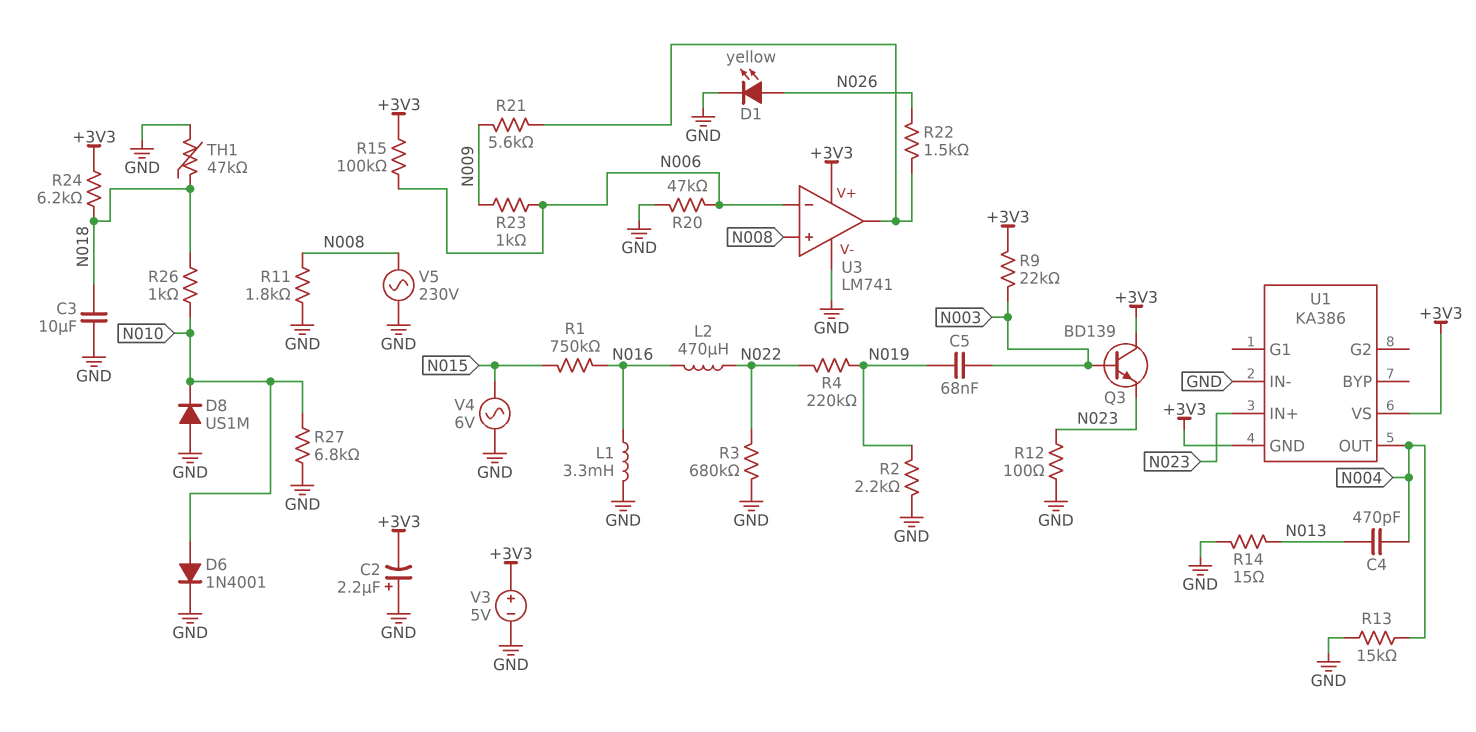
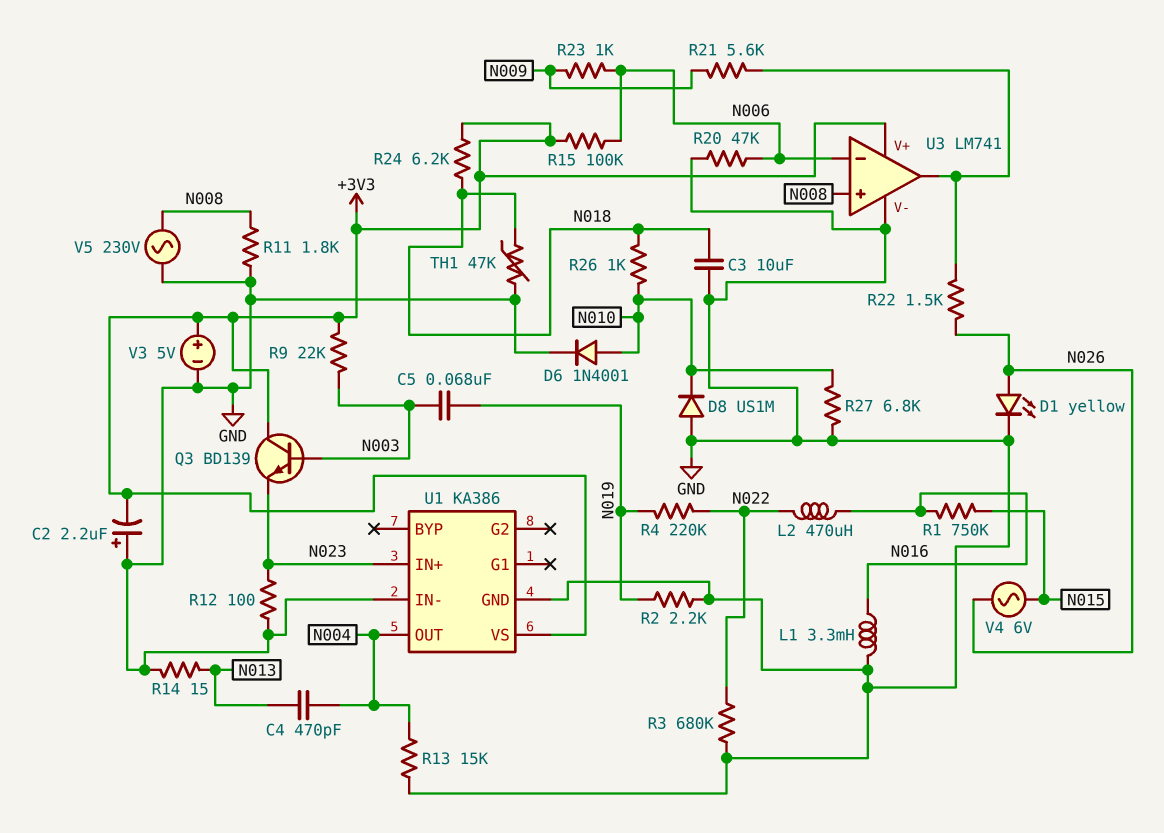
U1 pin GND: +3V3 -> GND
V4: AC 6V (GND, N015) -> AC 6V (N015, N026)

